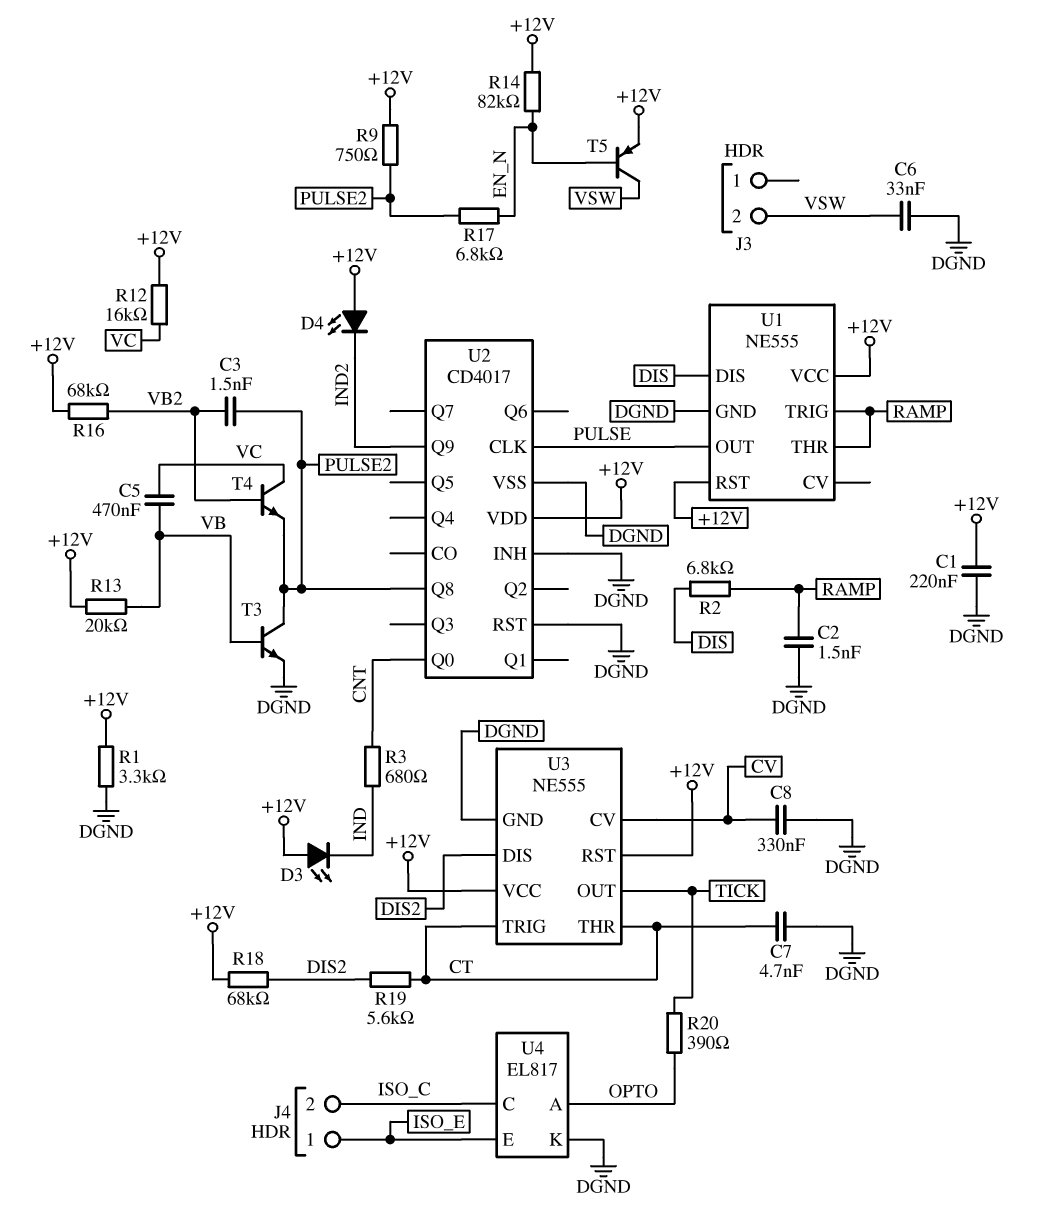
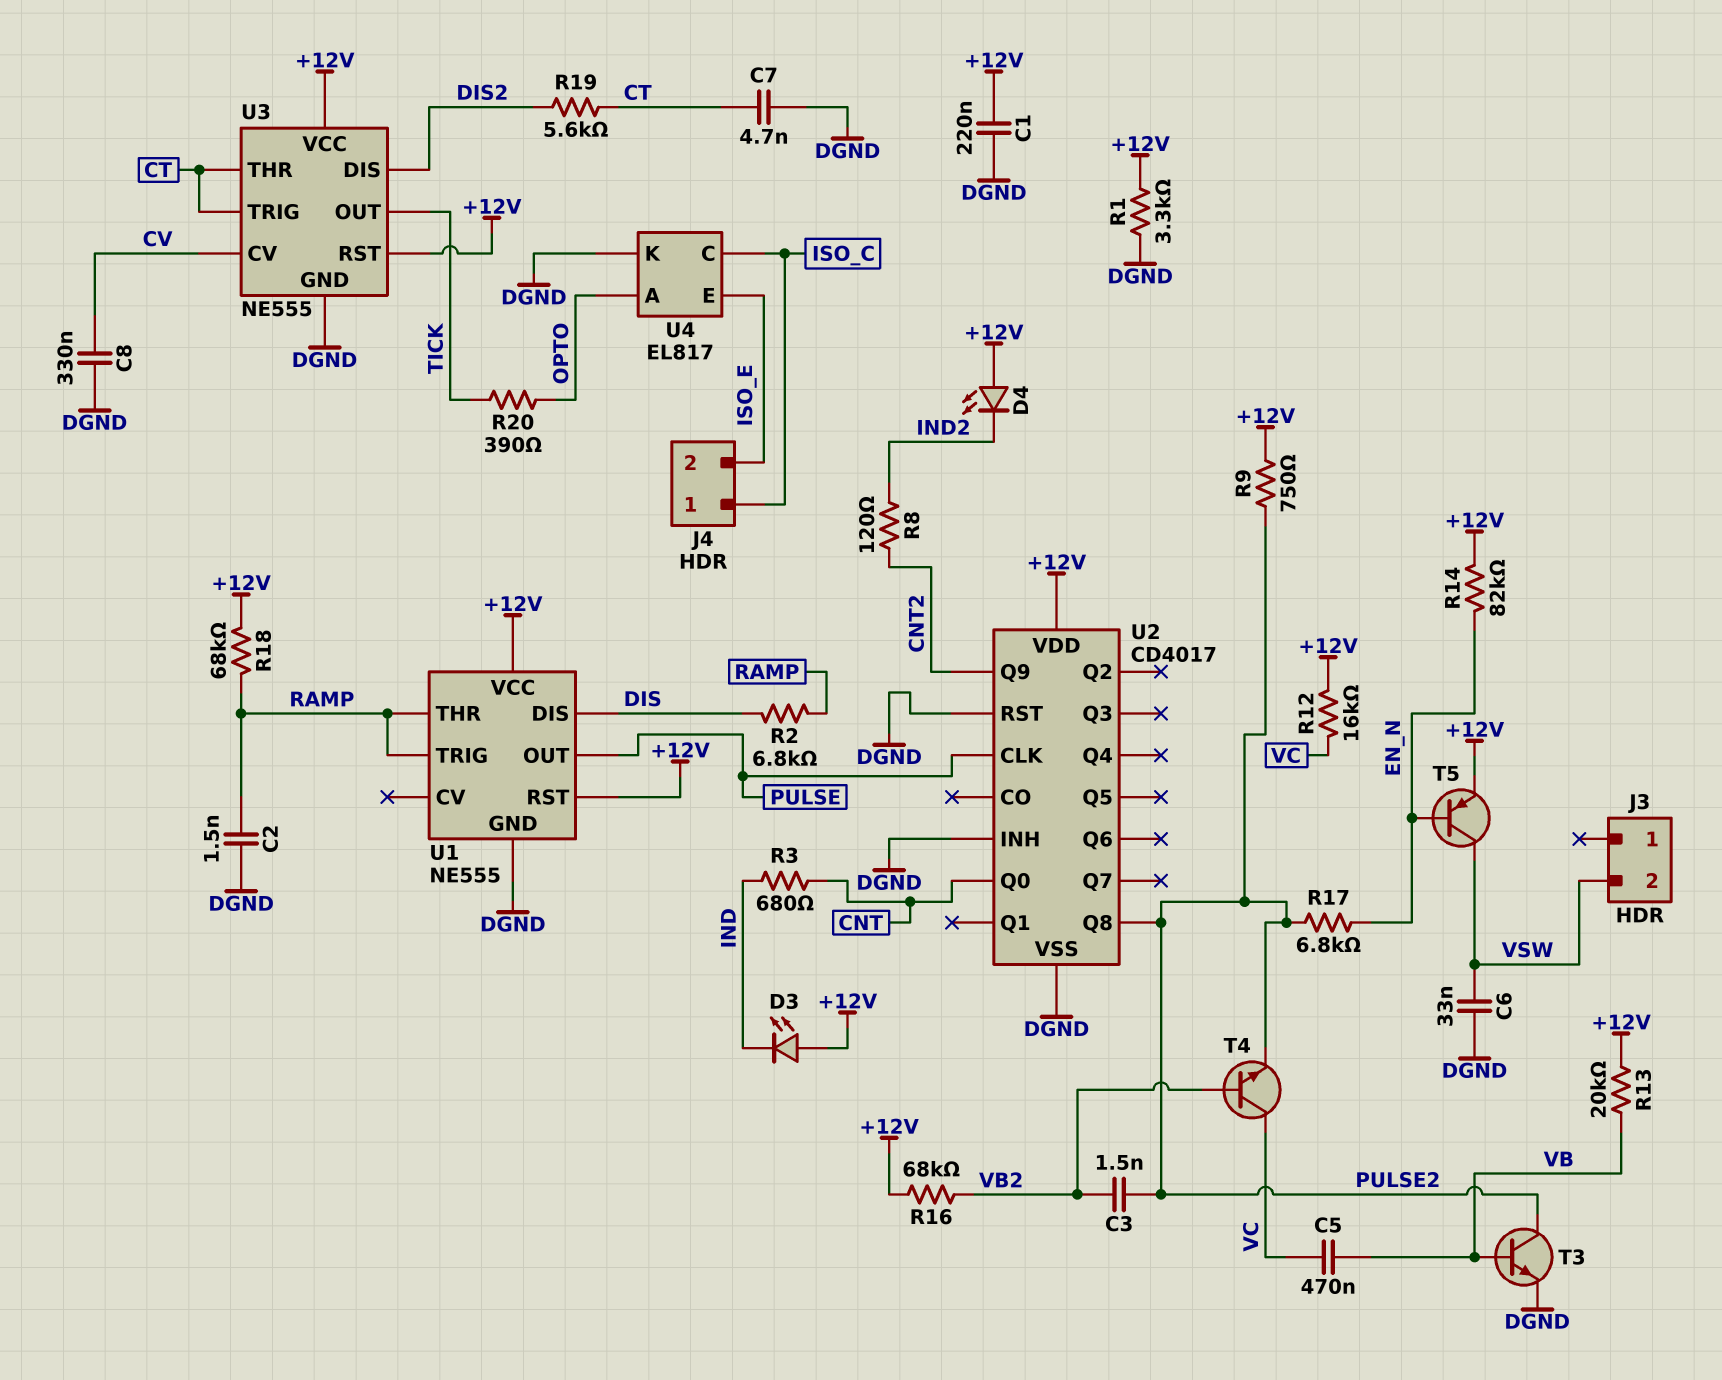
J4 pin 1: ISO_E -> ISO_C
J4 pin 2: ISO_C -> ISO_E
R8: none -> 120 (CNT2, IND2)
R18: 68k (+12V, DIS2) -> 68k (+12V, RAMP)
U2 pin Q9: IND2 -> CNT2

